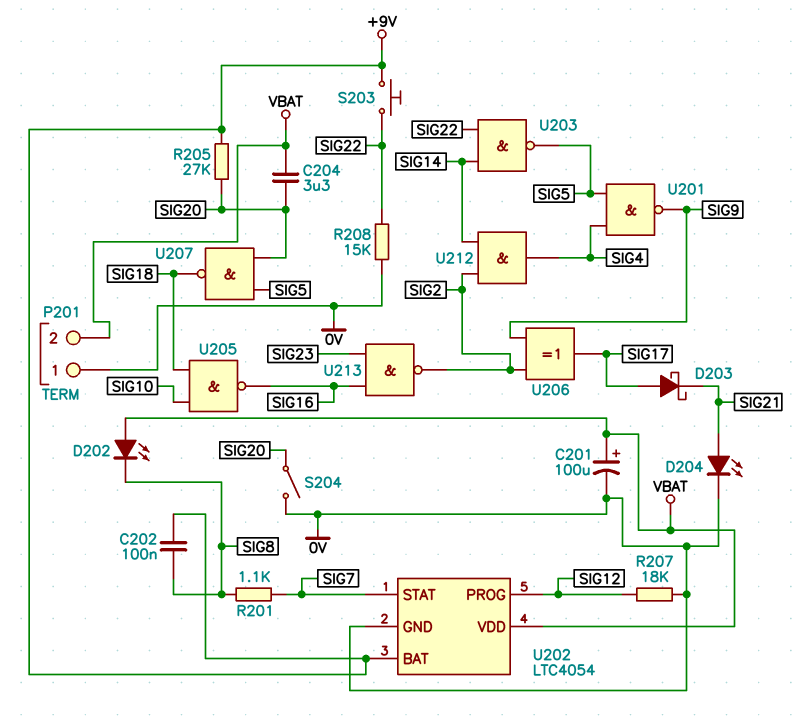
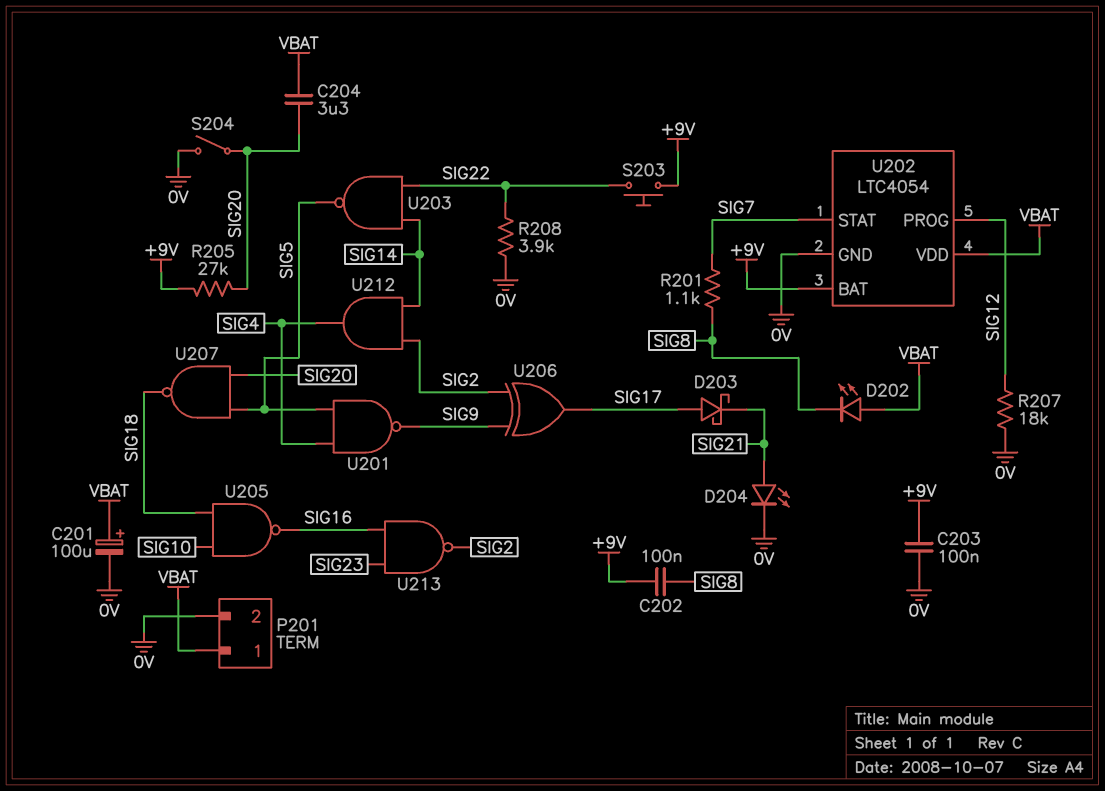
C203: none -> 100nF (+9V, 0V)
P201 pin 1: 0V -> VBAT
P201 pin 2: VBAT -> 0V
R208: 15k (0V, SIG22) -> 3.9k (0V, SIG22)

